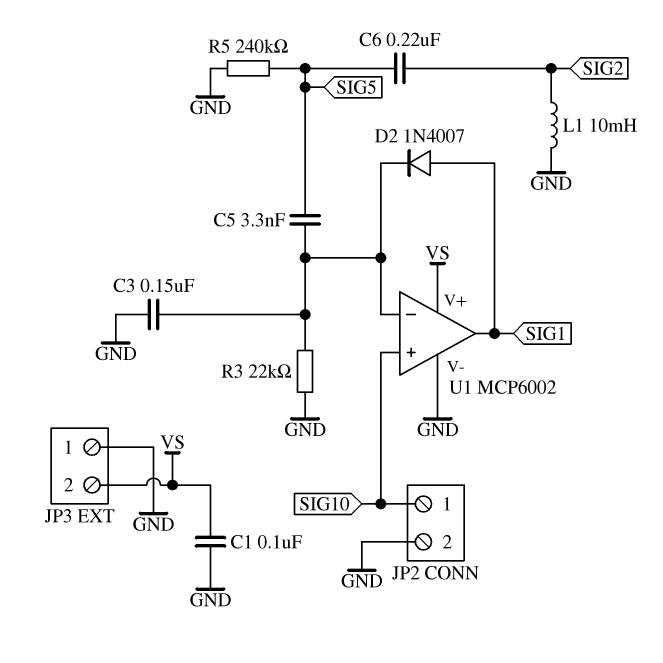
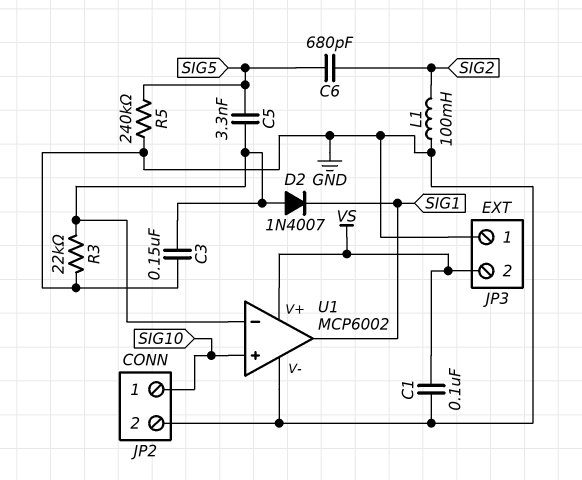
C6: 220nF (SIG2, SIG5) -> 680pF (SIG2, SIG5)
D2: diode 1N4007 (A SIG1, K U1/in-) -> diode 1N4007 (A U1/in-, K SIG1)
L1: 10mH (GND, SIG2) -> 100mH (GND, SIG2)

